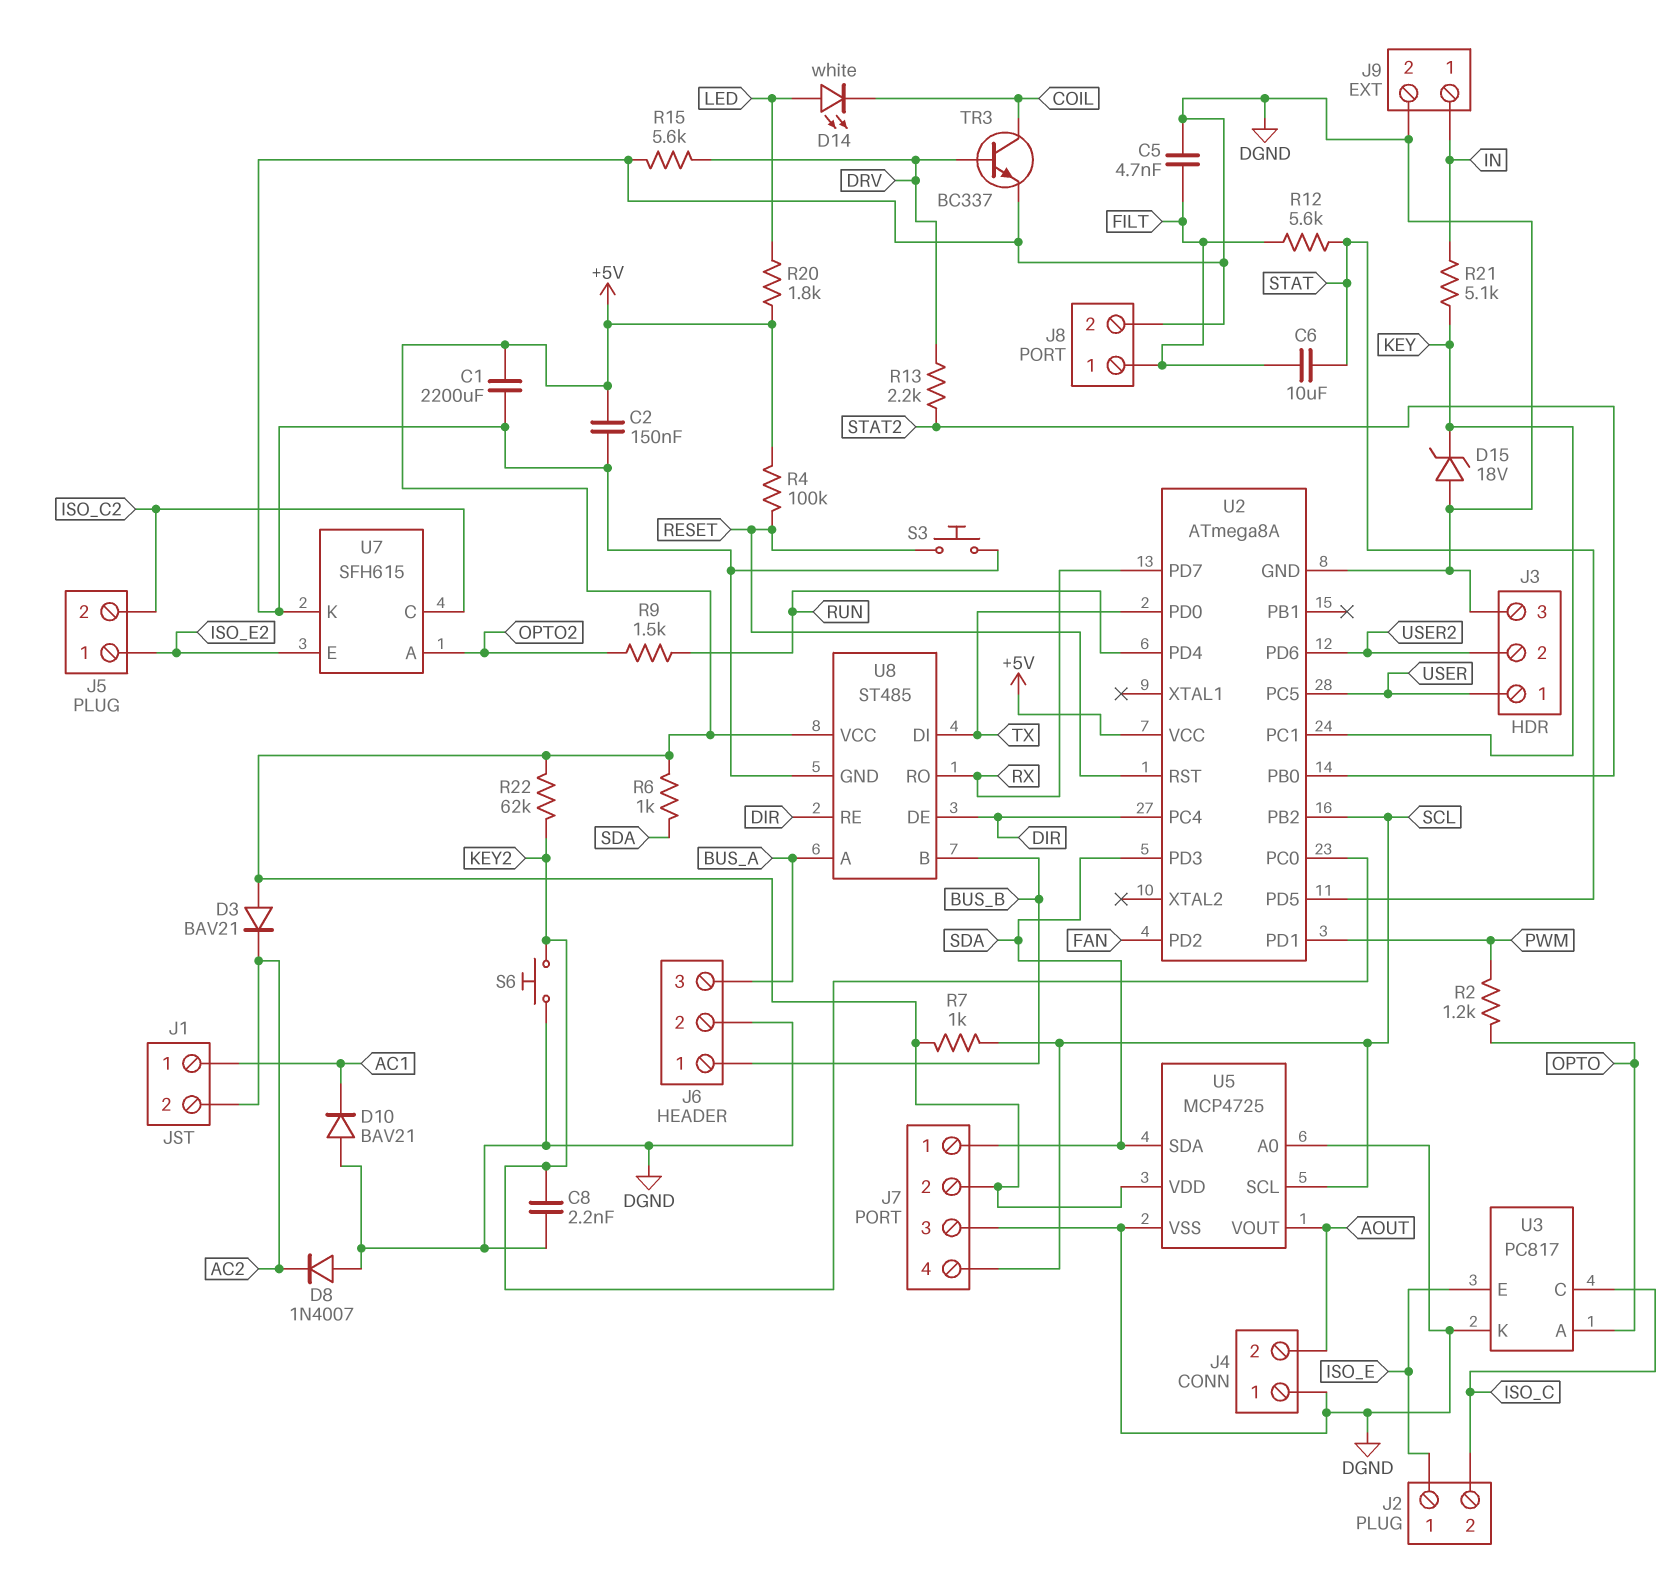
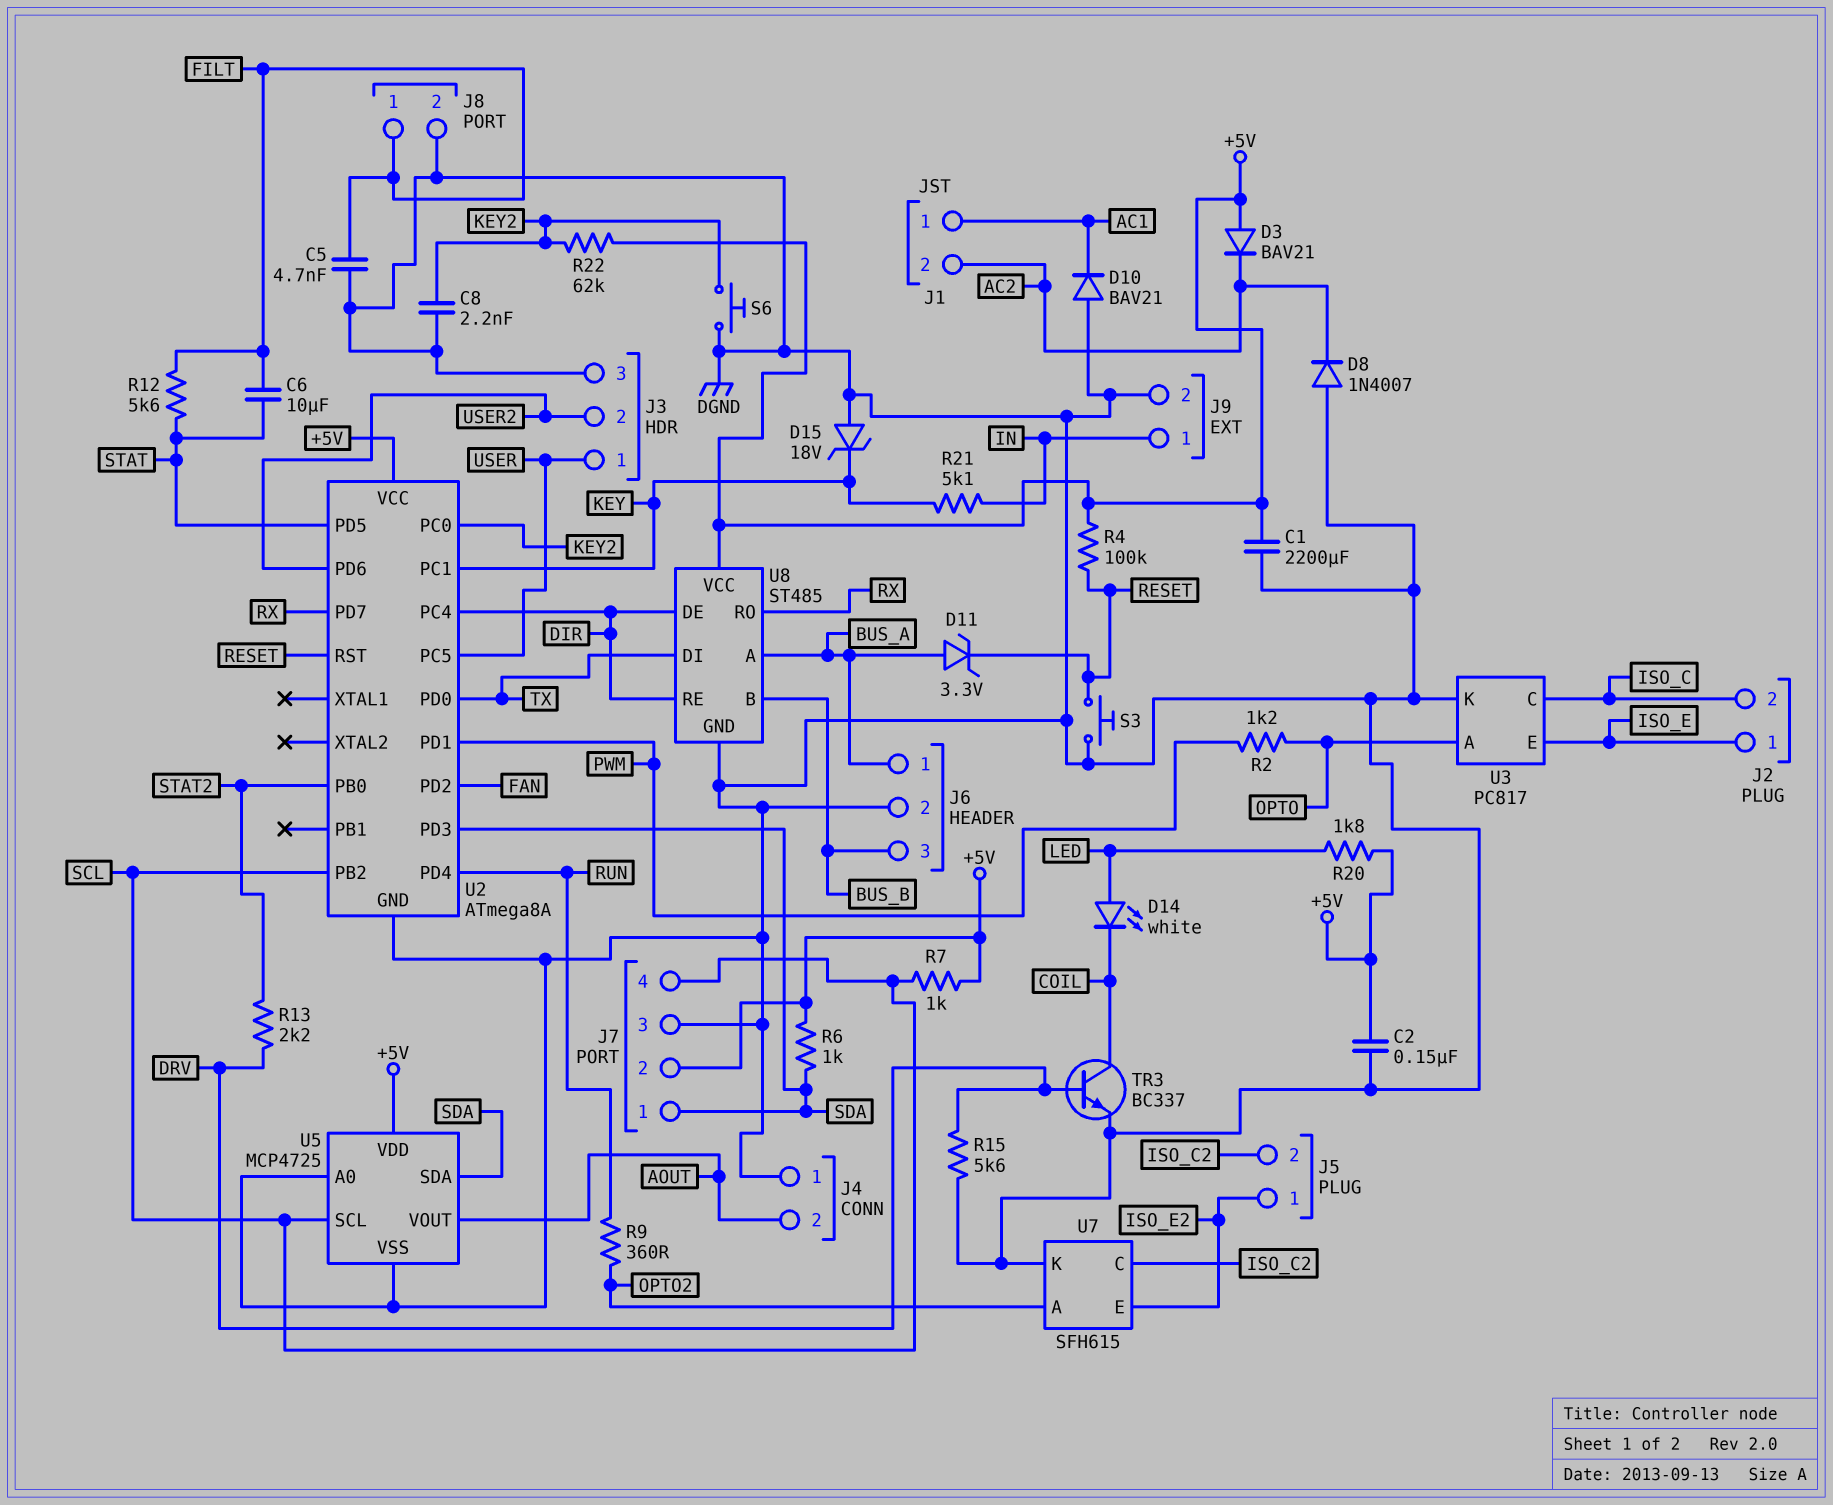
D11: none -> zener 3.3V (A BUS_A, K RESET)
J6 pin 1: BUS_B -> BUS_A
J6 pin 3: BUS_A -> BUS_B
R9: 1.5k (OPTO2, RUN) -> 360 (OPTO2, RUN)

